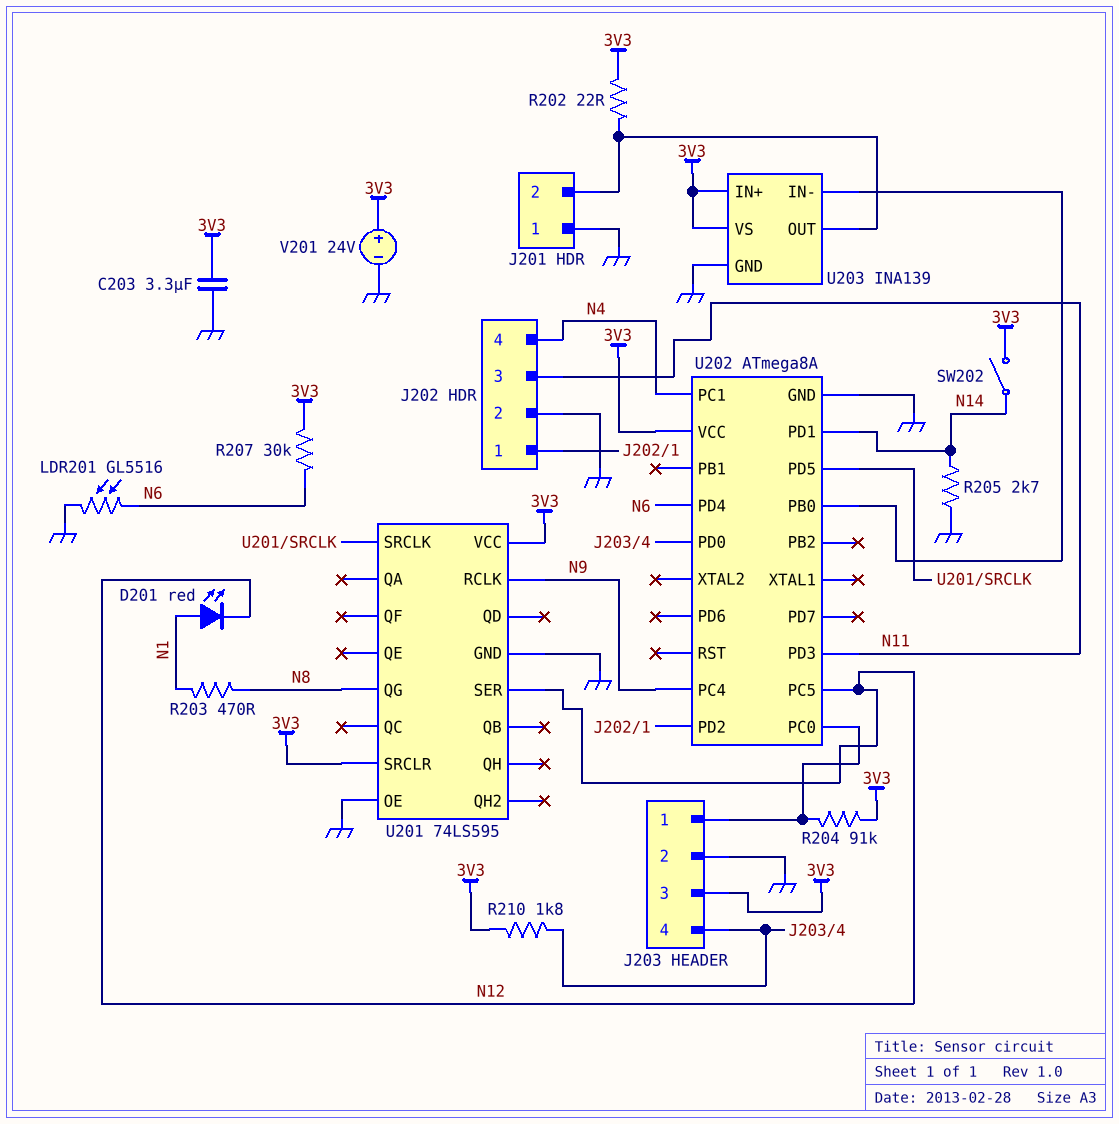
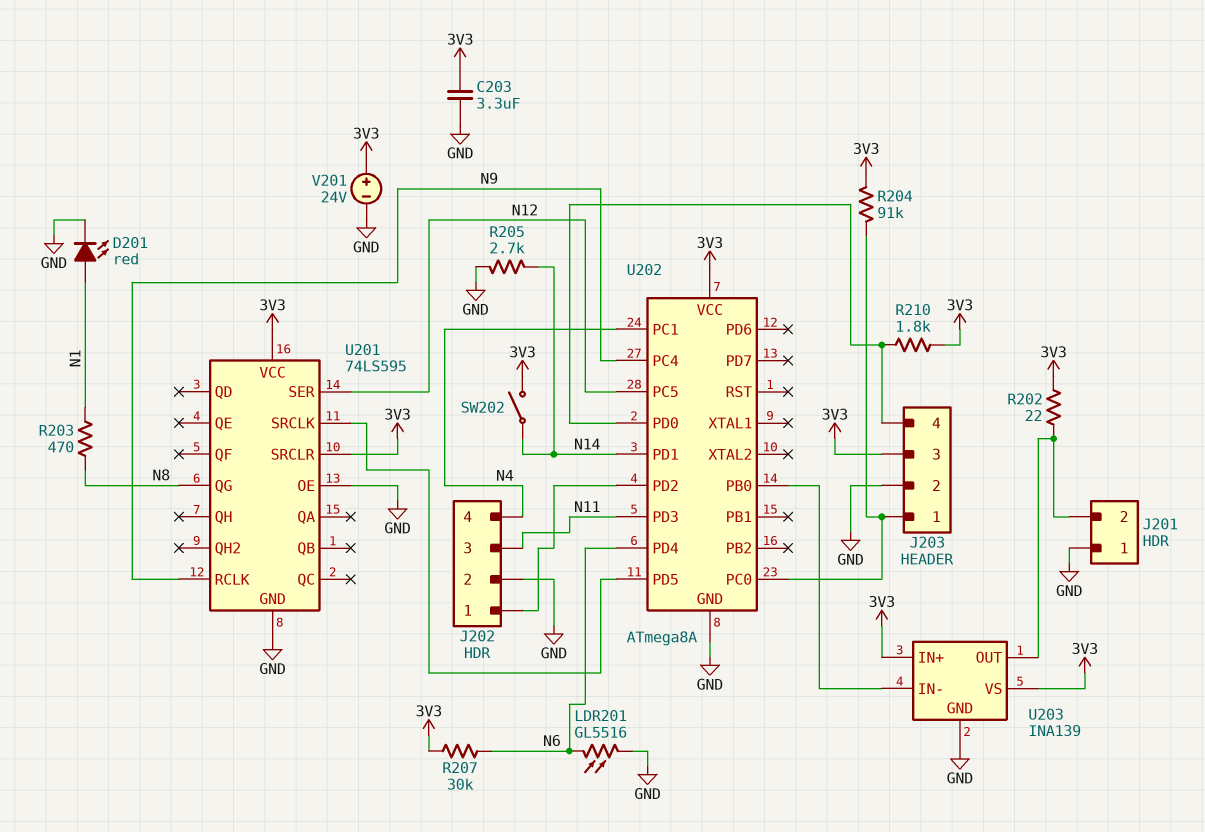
D201: LED red (A N1, K N12) -> LED red (A N1, K GND)

